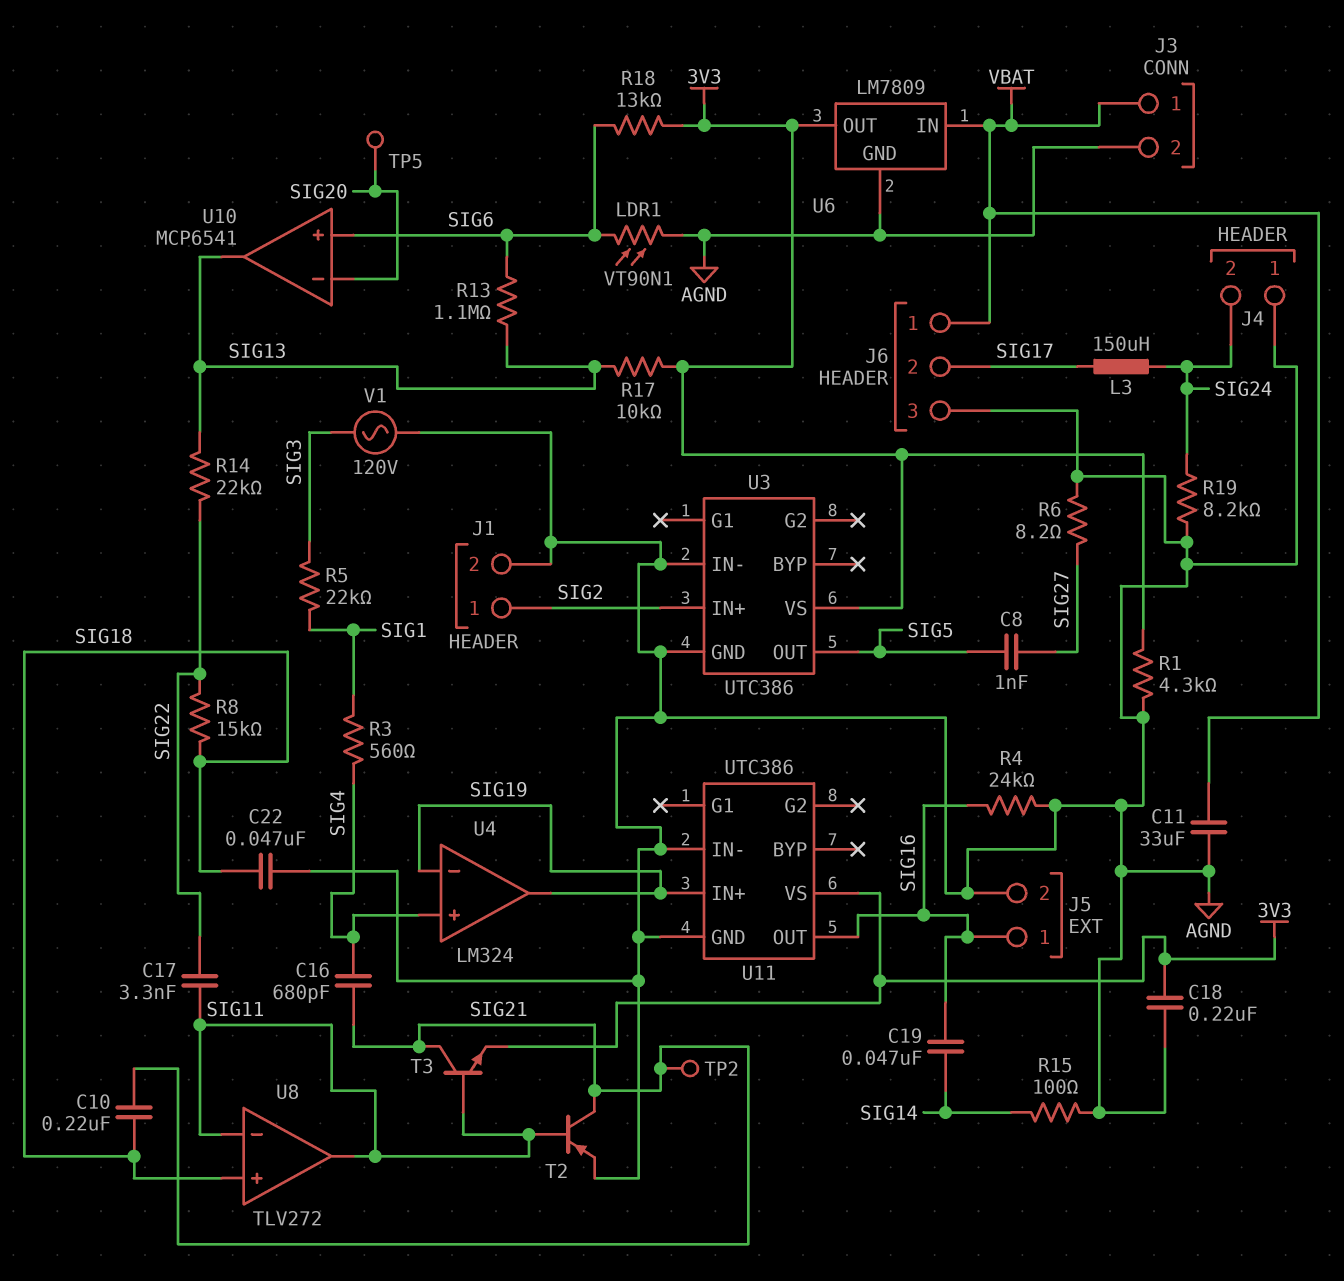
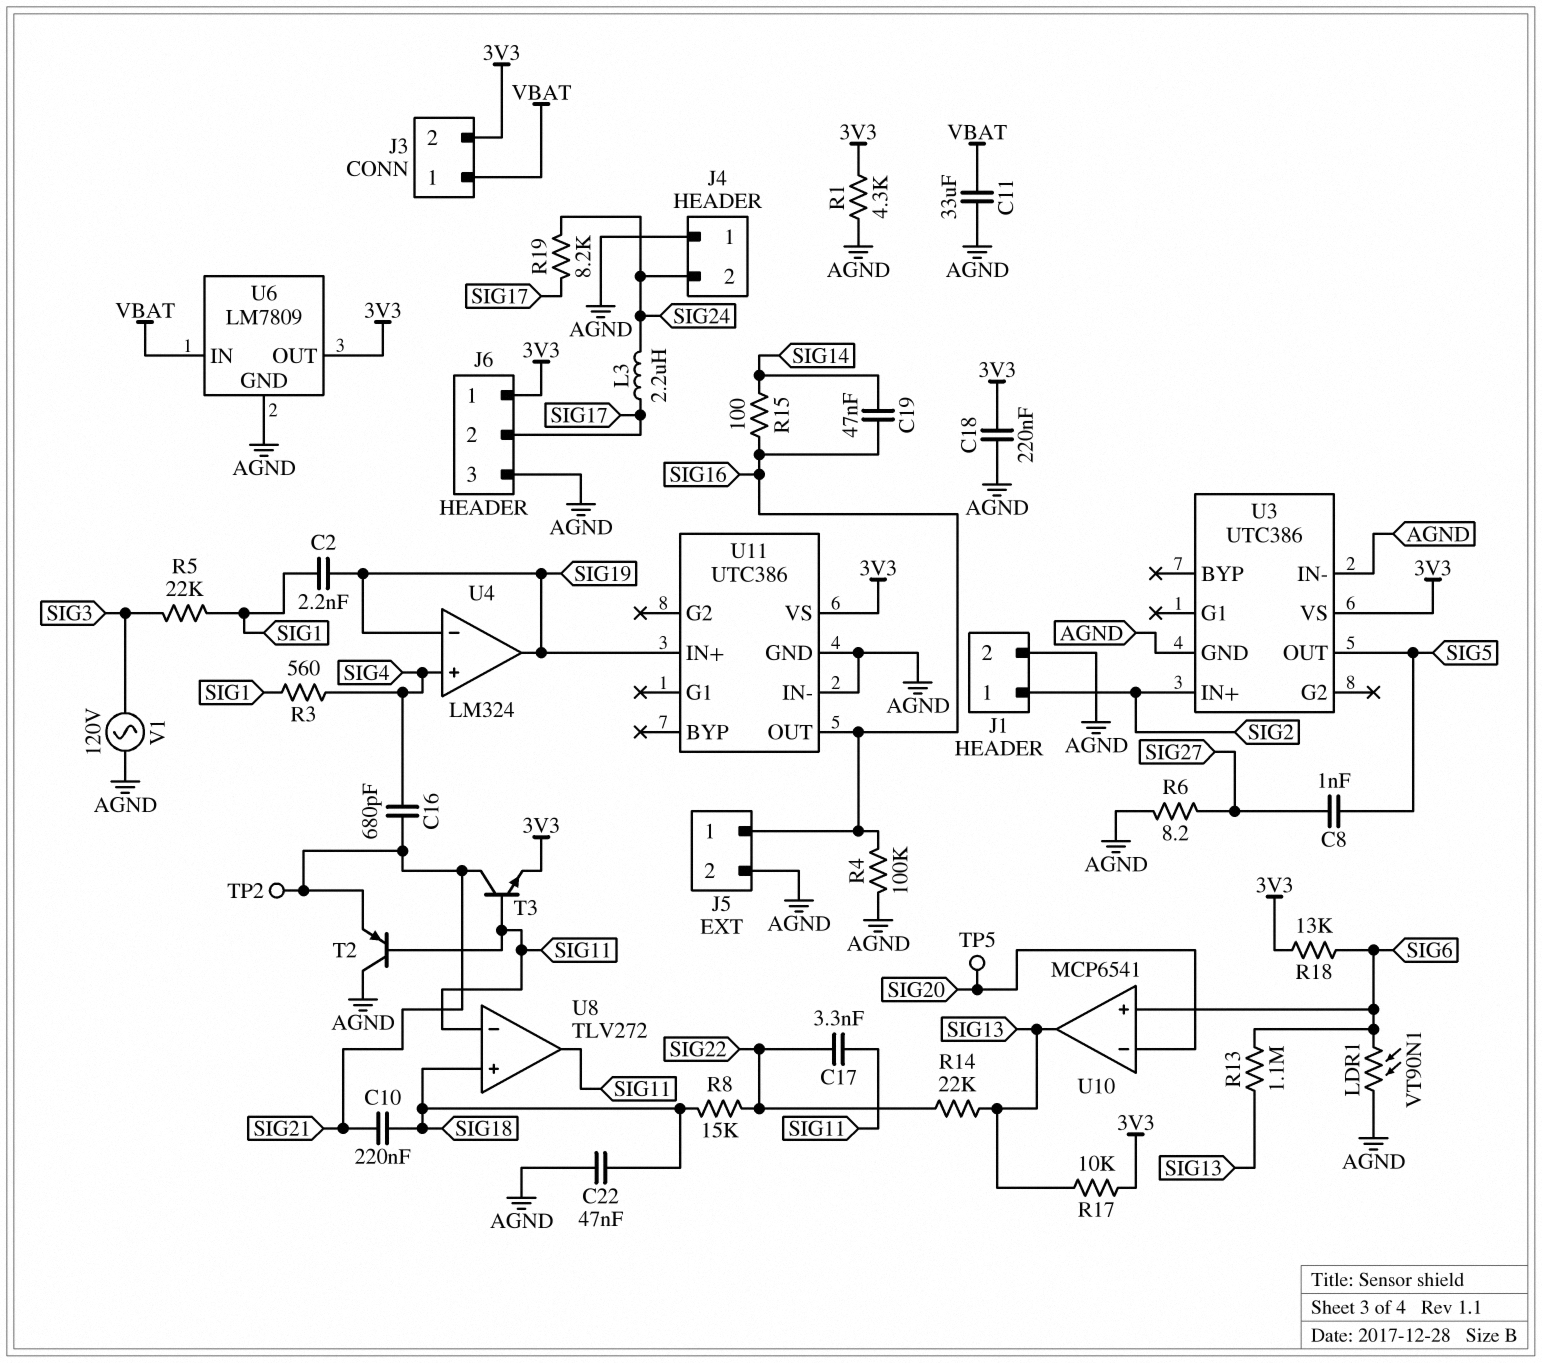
C2: none -> 2.2nF (SIG1, SIG19)
J3 pin 2: AGND -> 3V3
J6 pin 1: VBAT -> 3V3
L3: 150uH (SIG17, SIG24) -> 2.2uH (SIG17, SIG24)
R4: 24k (AGND, SIG16) -> 100k (AGND, SIG16)
R15: 100 (AGND, SIG14) -> 100 (SIG14, SIG16)
R19: 8.2k (AGND, SIG24) -> 8.2k (SIG17, SIG24)
T2: PNP (B SIG11, C SIG21, E AGND) -> PNP (B SIG11, C AGND, E SIG21)

